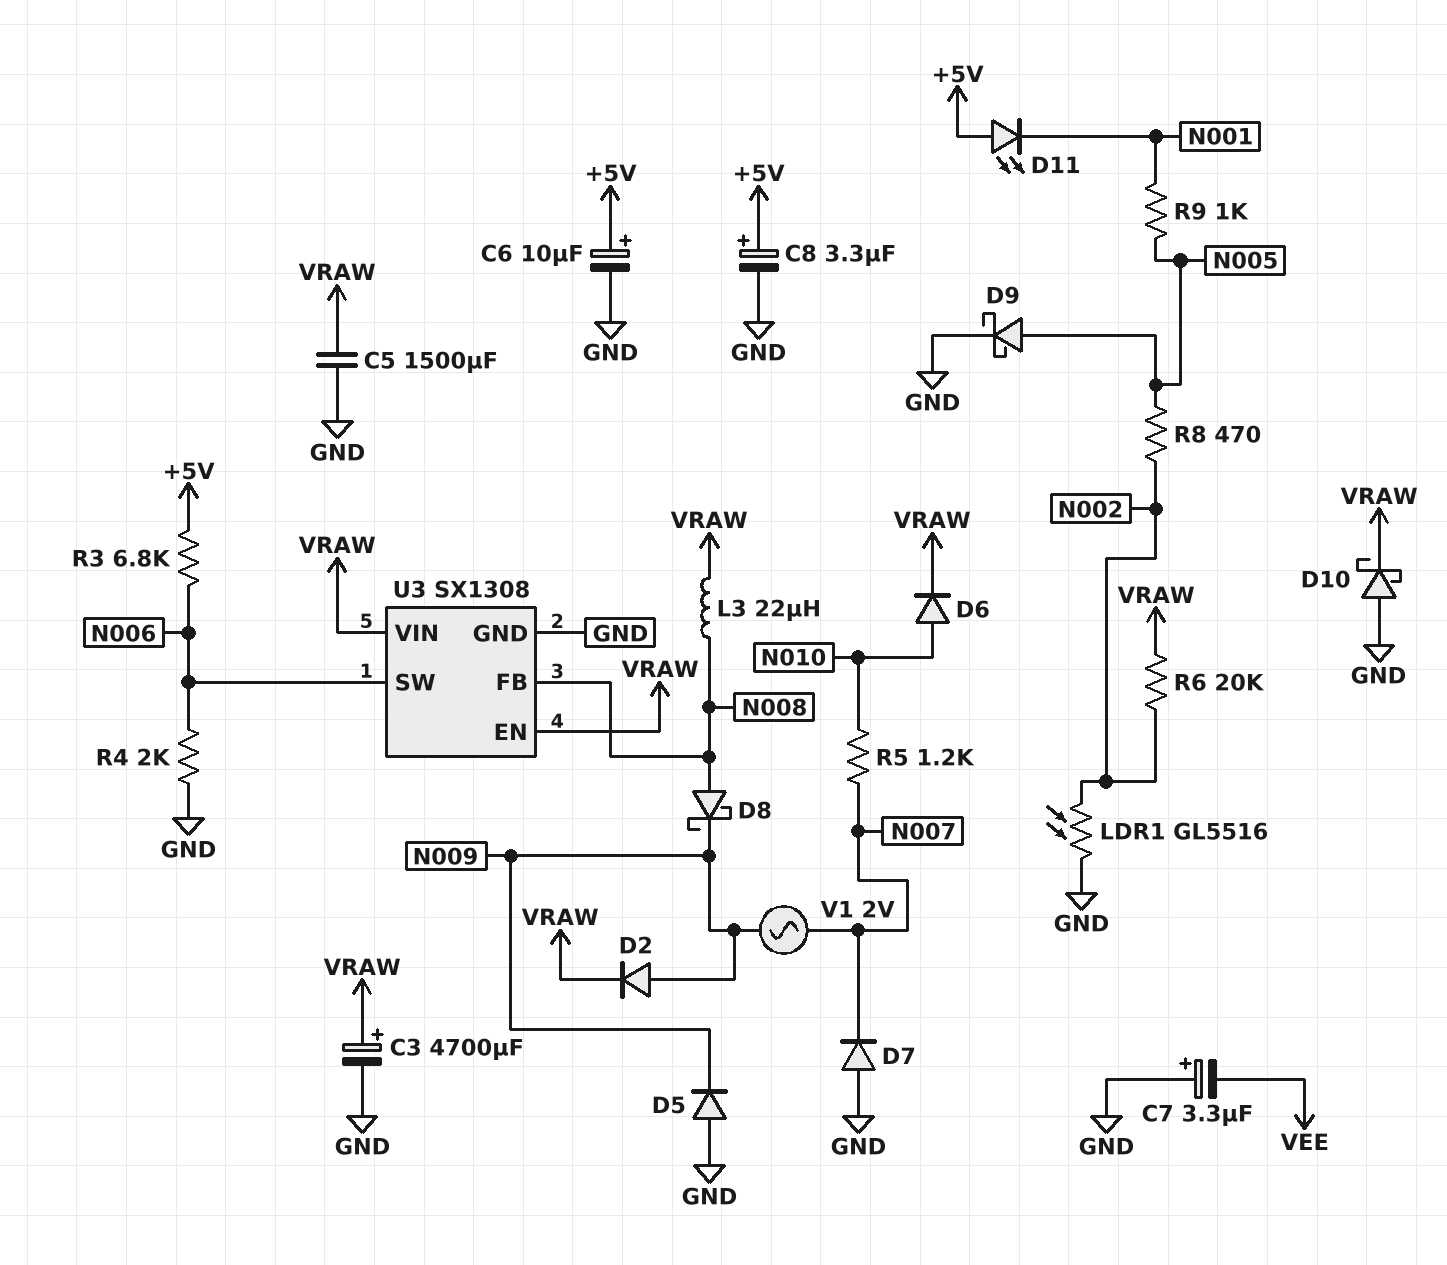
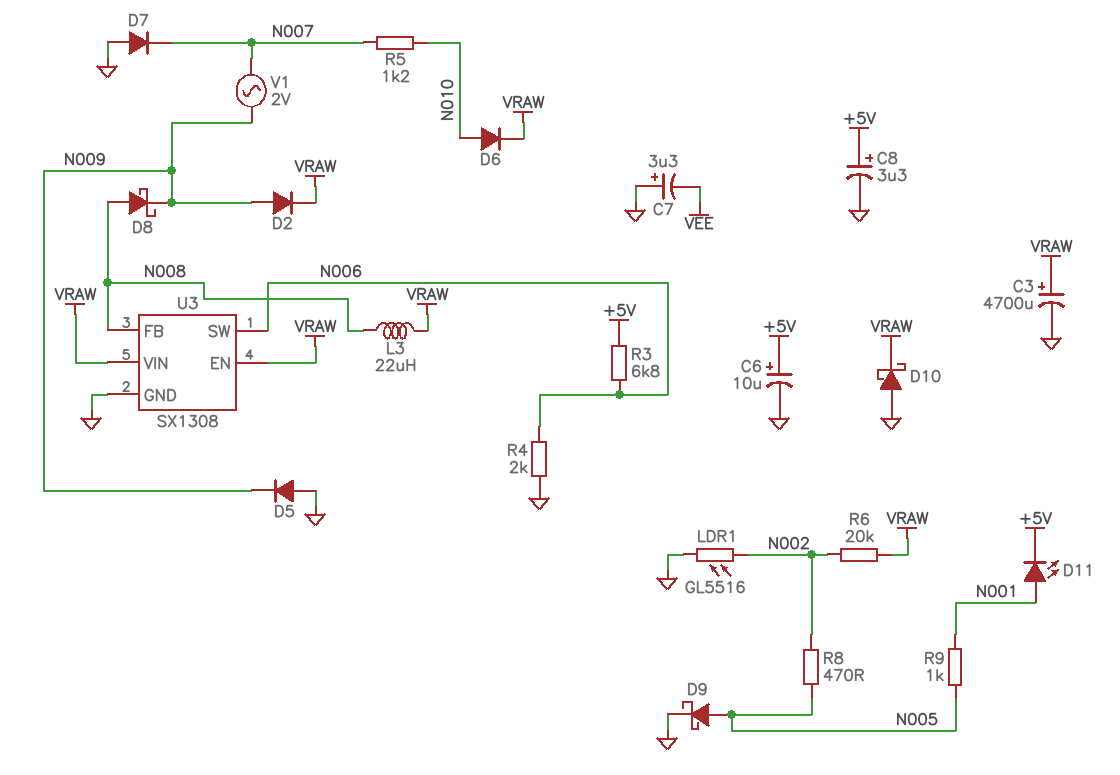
C5: 1500uF (GND, VRAW) -> none
D11: LED (A +5V, K N001) -> LED (A N001, K +5V)

